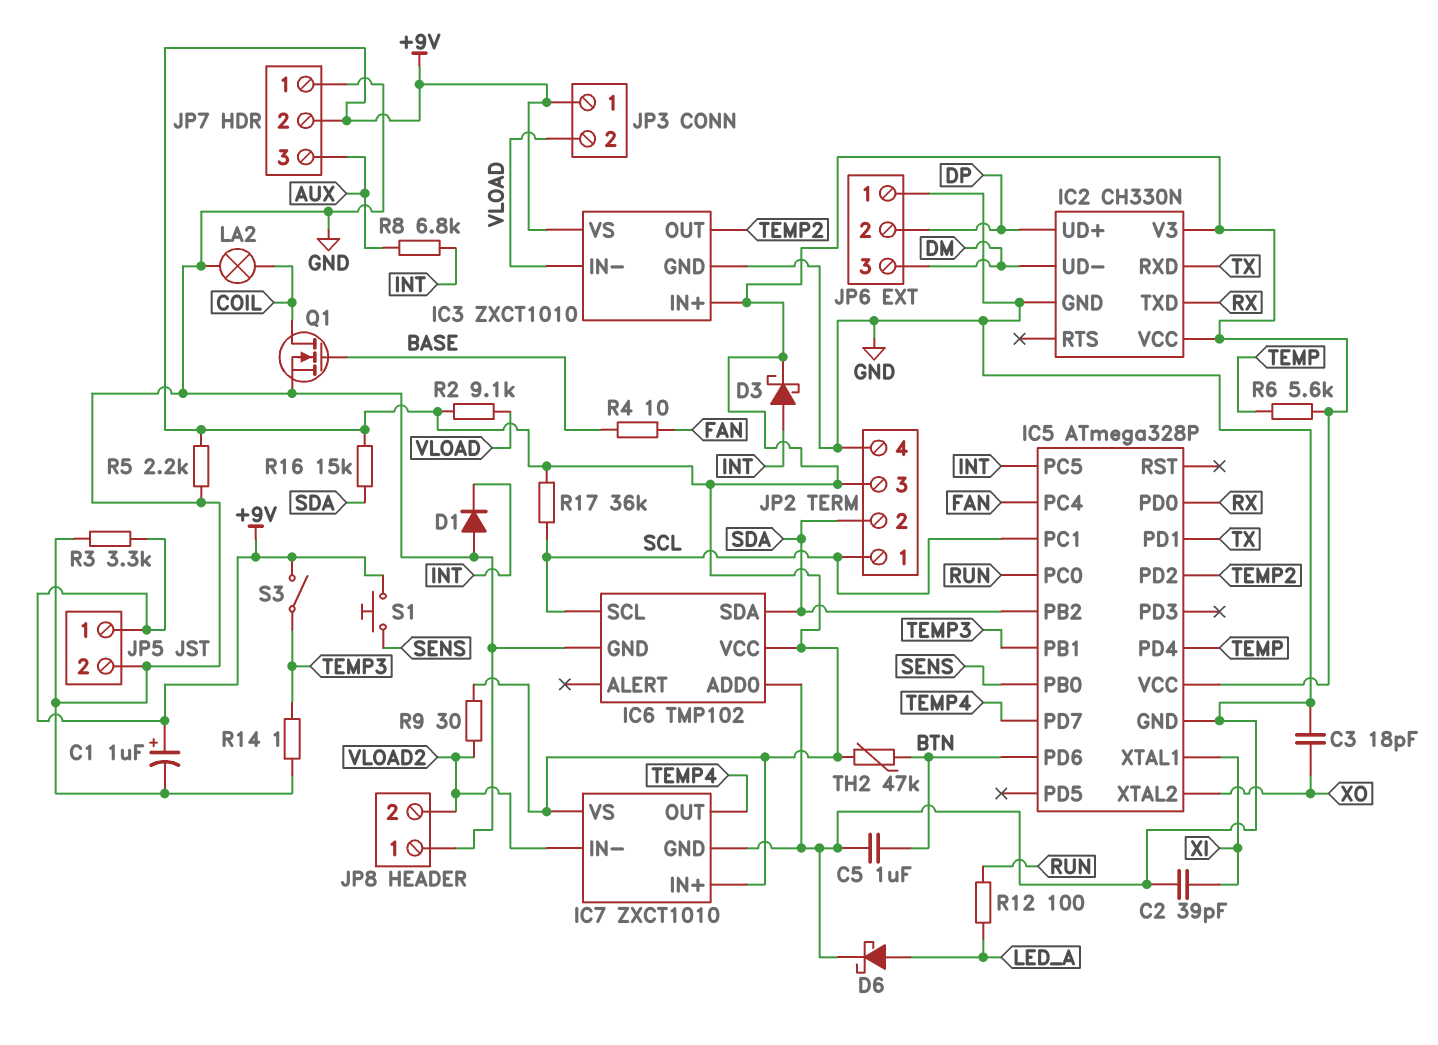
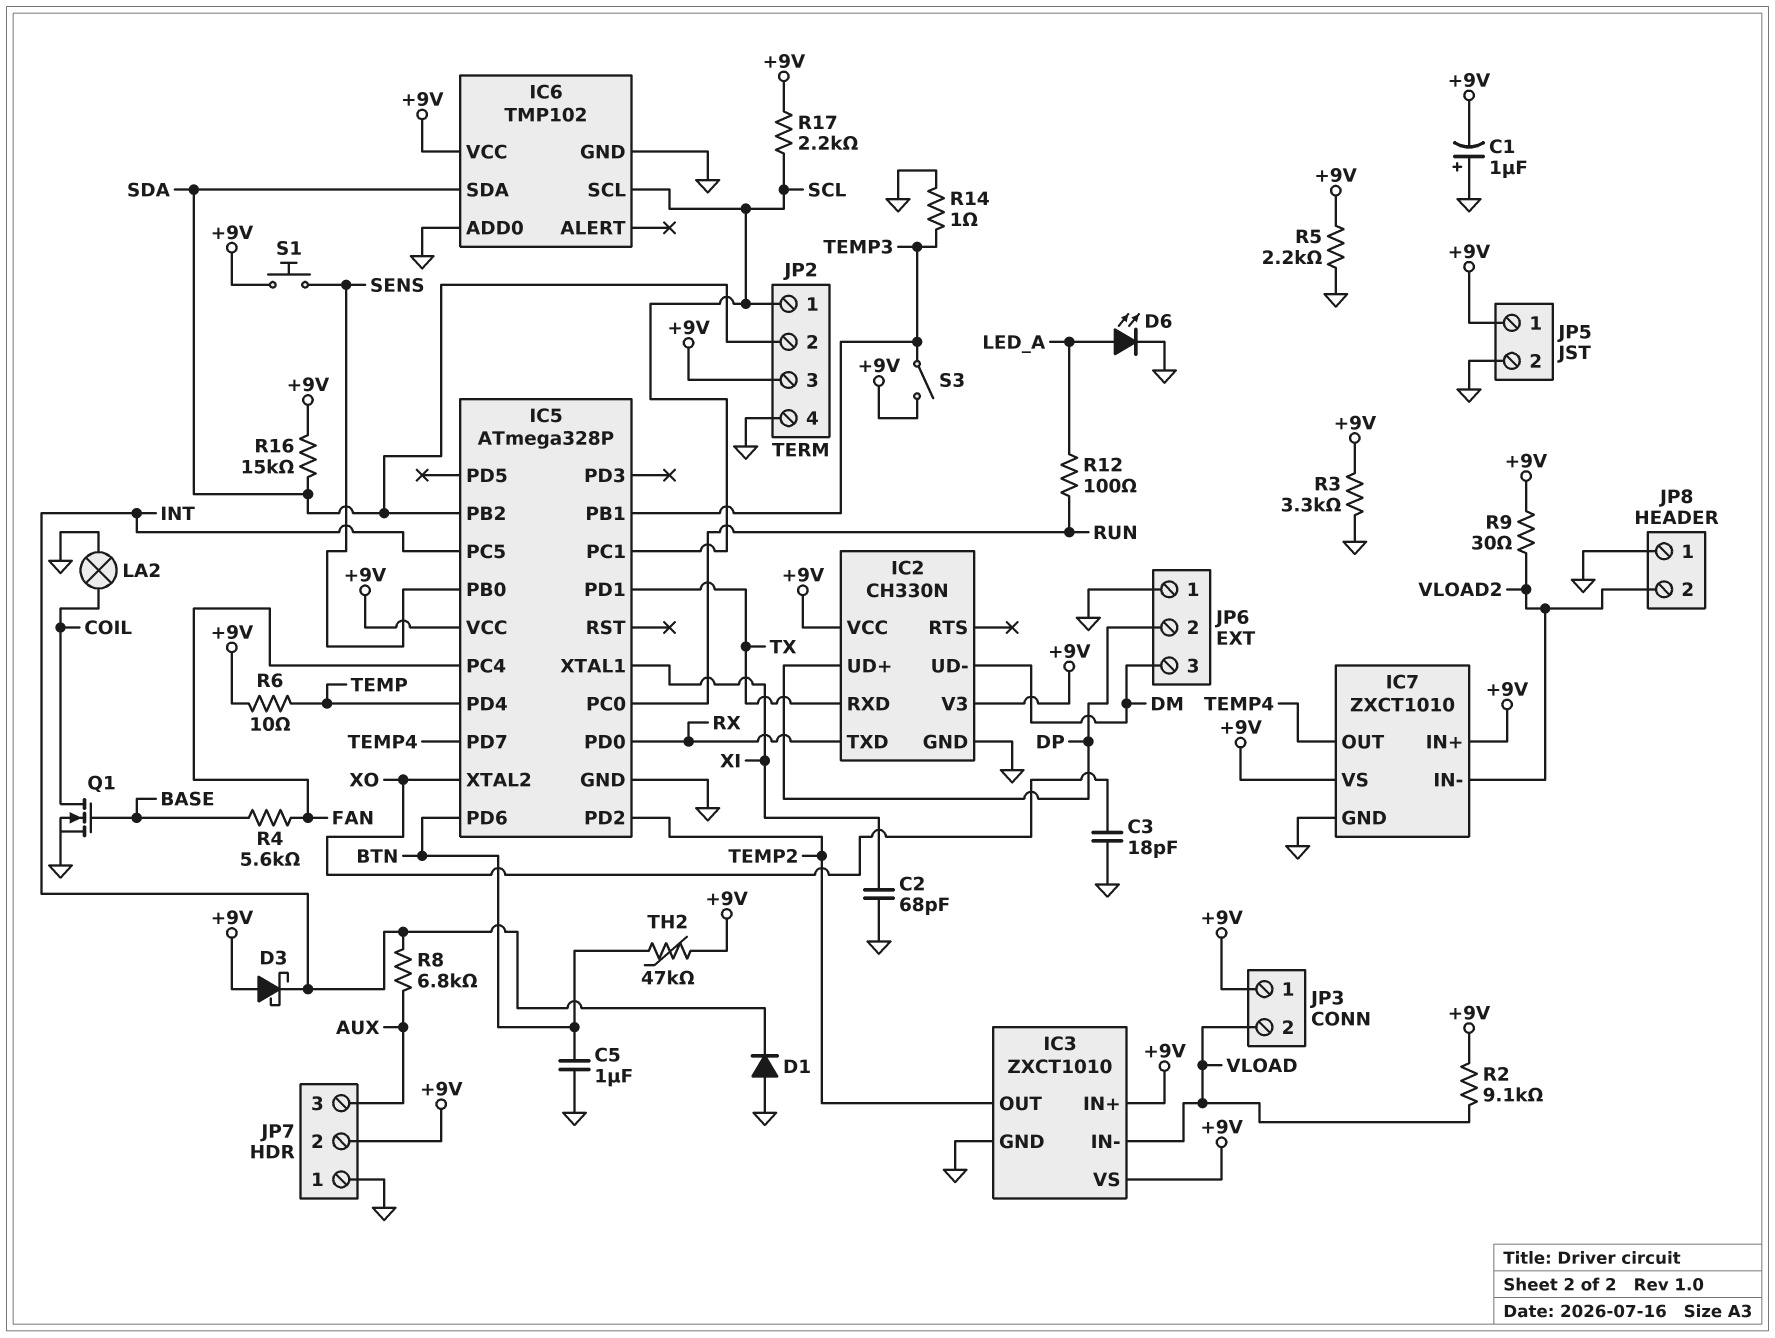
C1: 1uF (plus +9V, minus GND) -> 1uF (plus GND, minus +9V)
C2: 39pF (GND, XI) -> 68pF (GND, XI)
D3: schottky (A INT, K +9V) -> schottky (A +9V, K INT)
D6: schottky (A LED_A, K GND) -> LED (A LED_A, K GND)
R4: 10 (BASE, FAN) -> 5.6k (BASE, FAN)
R6: 5.6k (+9V, TEMP) -> 10 (+9V, TEMP)
R17: 36k (+9V, SCL) -> 2.2k (+9V, SCL)

